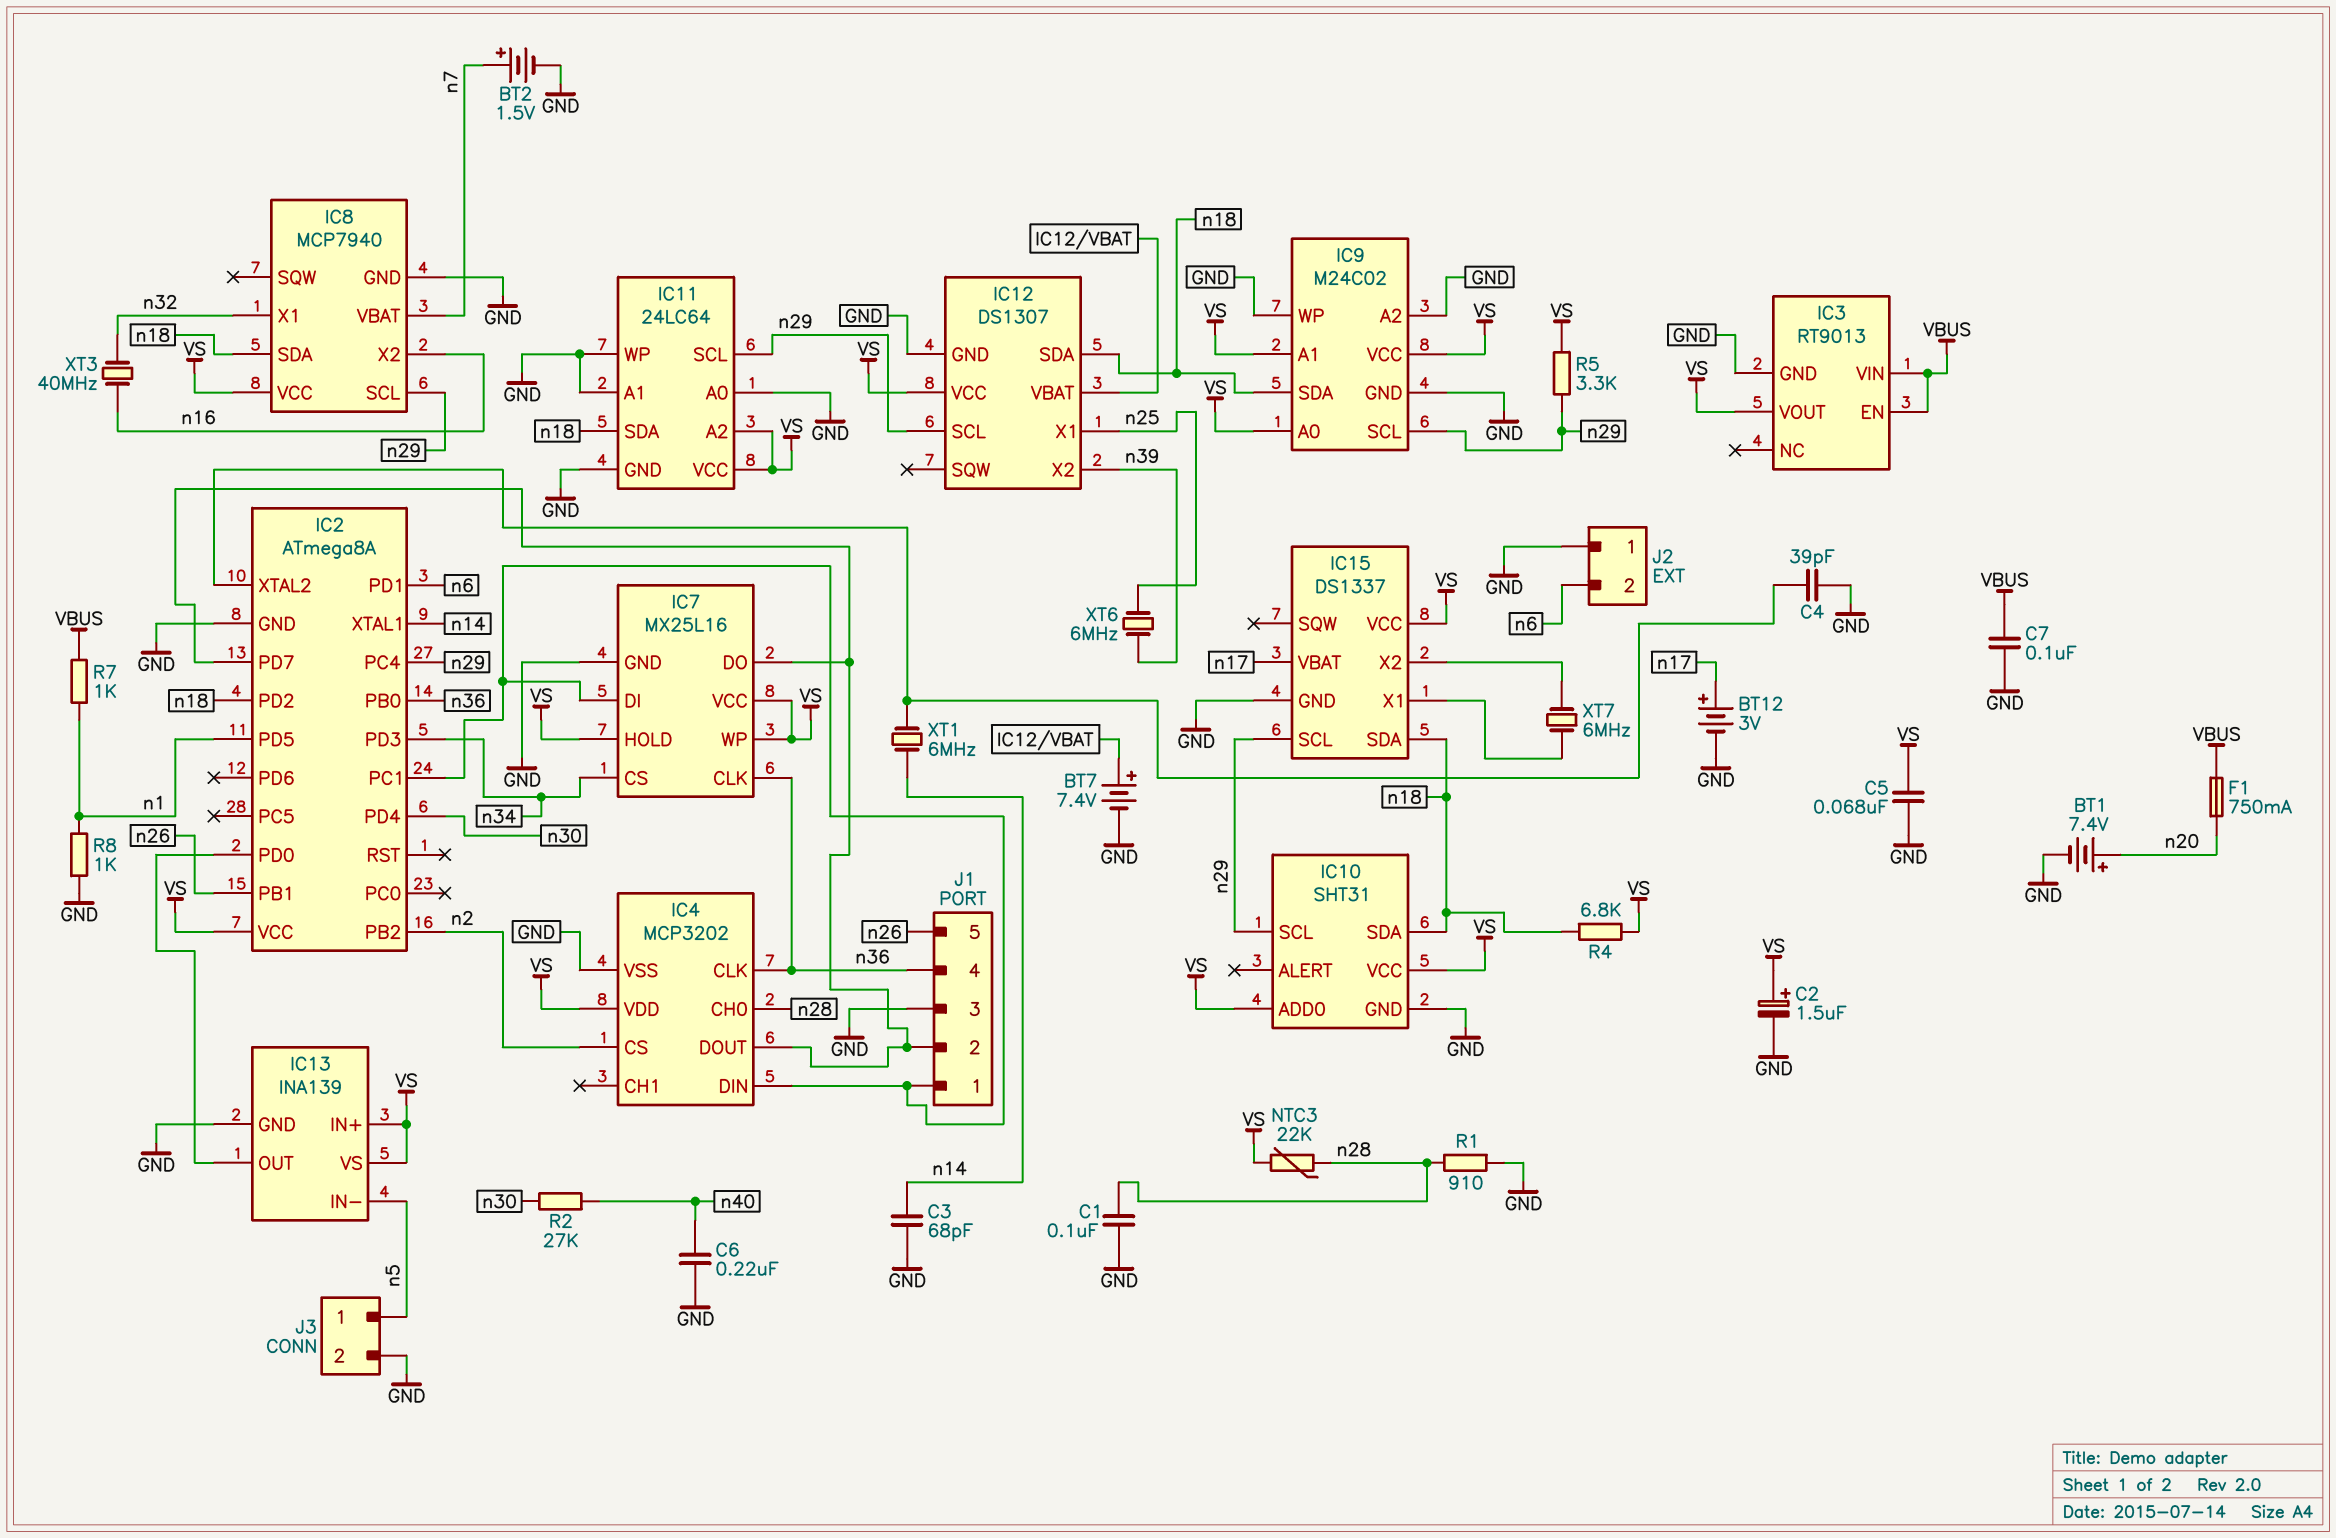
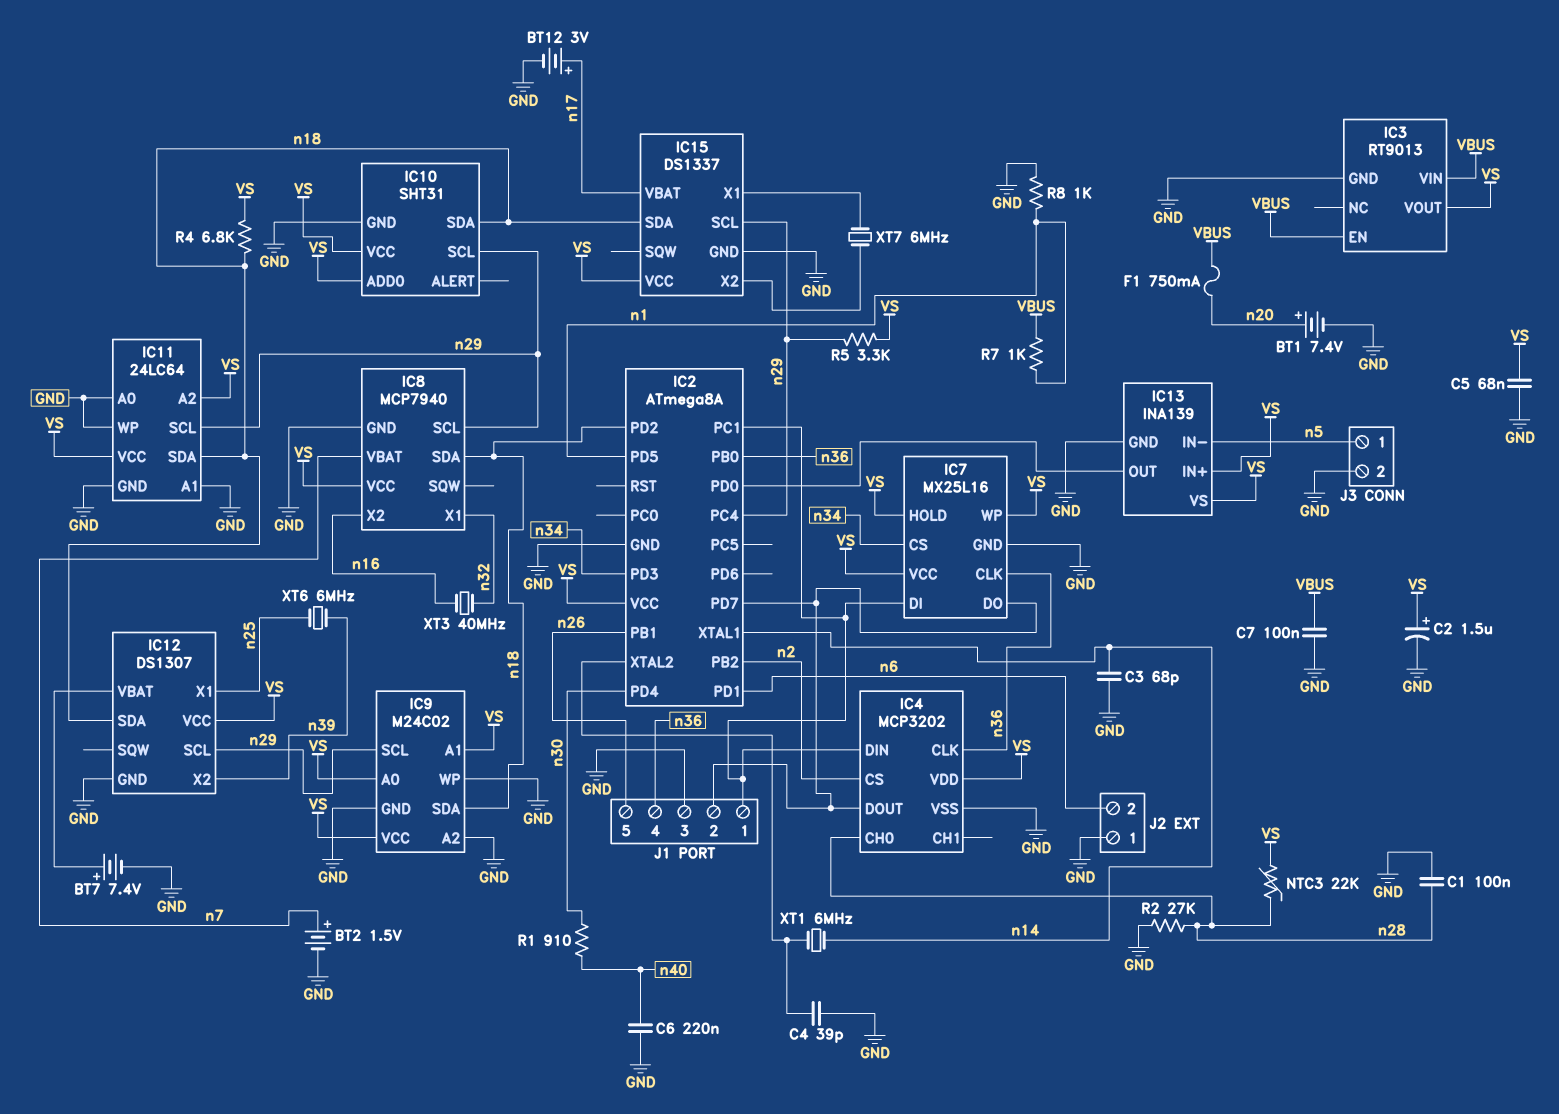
R1: 910 (GND, n28) -> 910 (n30, n40)
R2: 27k (n30, n40) -> 27k (GND, n28)

